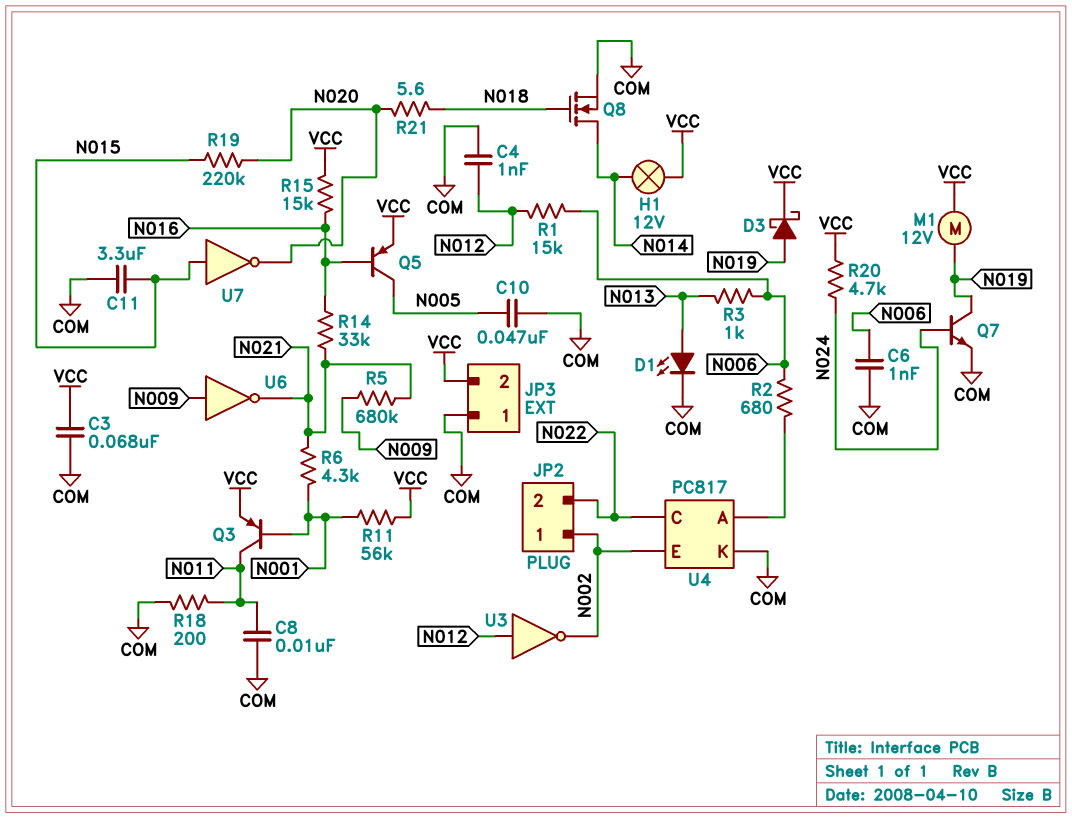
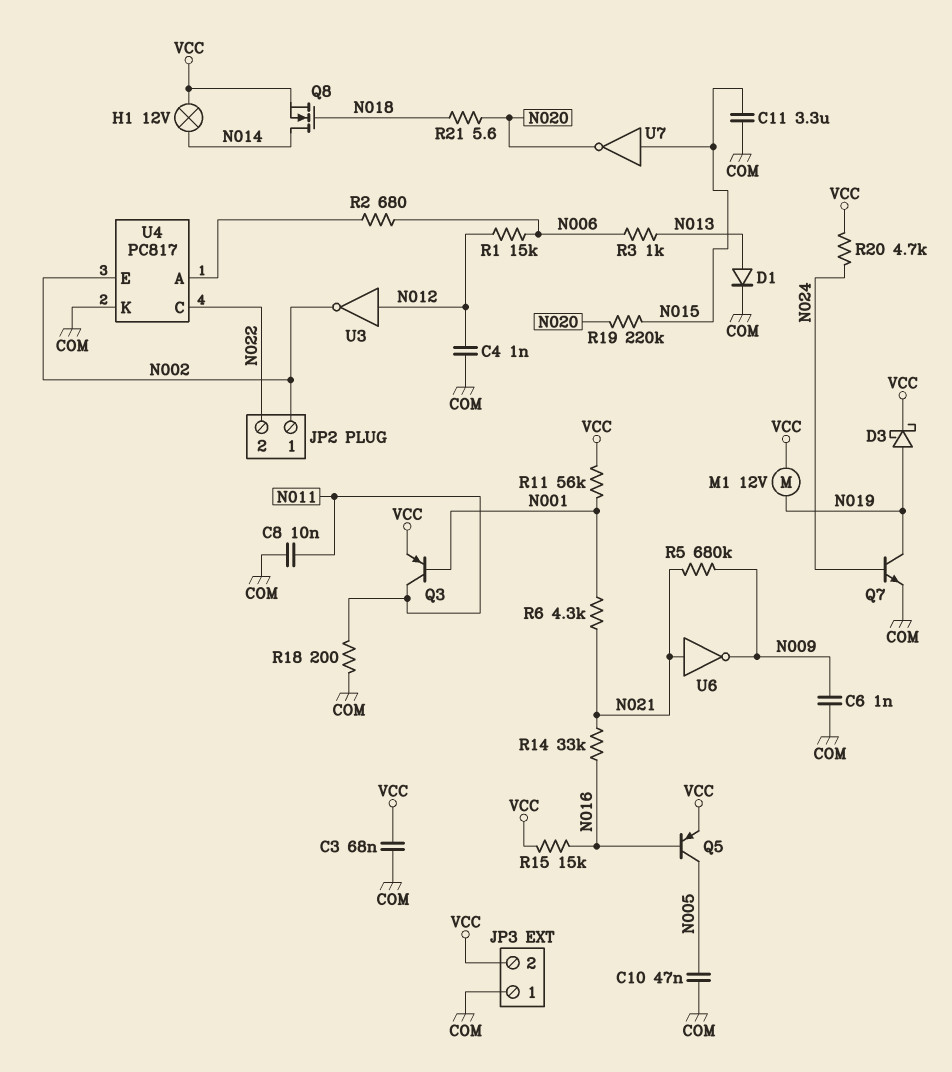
C6: 1nF (COM, N006) -> 1nF (COM, N009)
D1: LED (A N013, K COM) -> diode (A N013, K COM)
Q8: NMOS (G N018, D N014, S COM) -> NMOS (G N018, D N014, S VCC)
U6: NOT (in N009, out N021) -> NOT (in N021, out N009)

